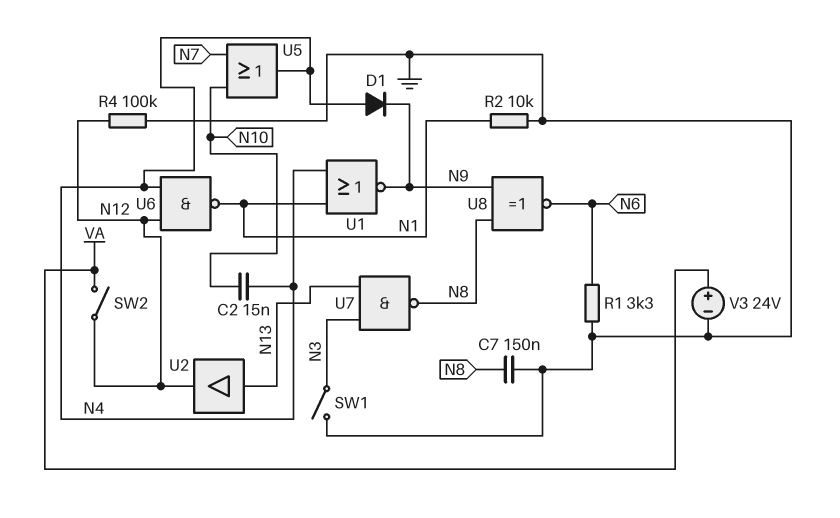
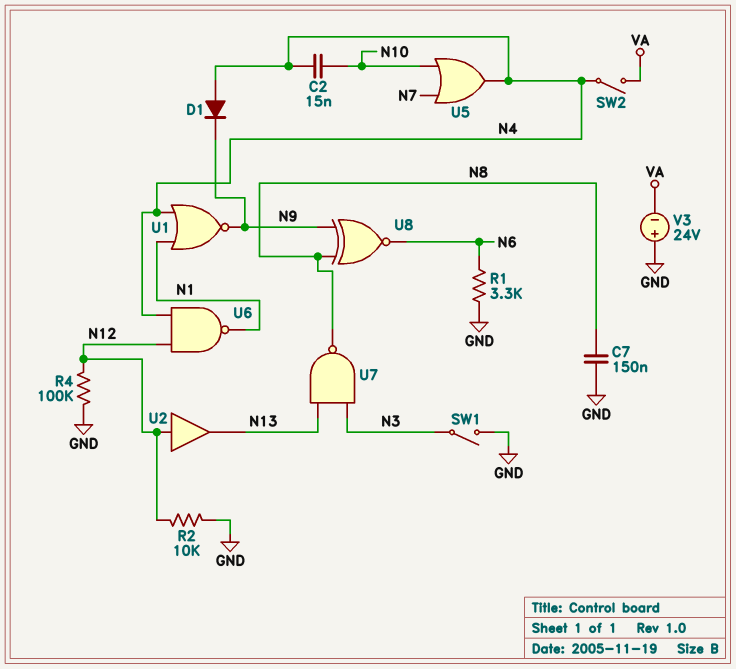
R2: 10k (GND, N1) -> 10k (GND, N12)
SW2: switch (N12, VA) -> switch (N4, VA)
U2: buffer (in N13, out N12) -> buffer (in N12, out N13)
V3: 24V (plus VA, minus GND) -> 24V (plus GND, minus VA)

